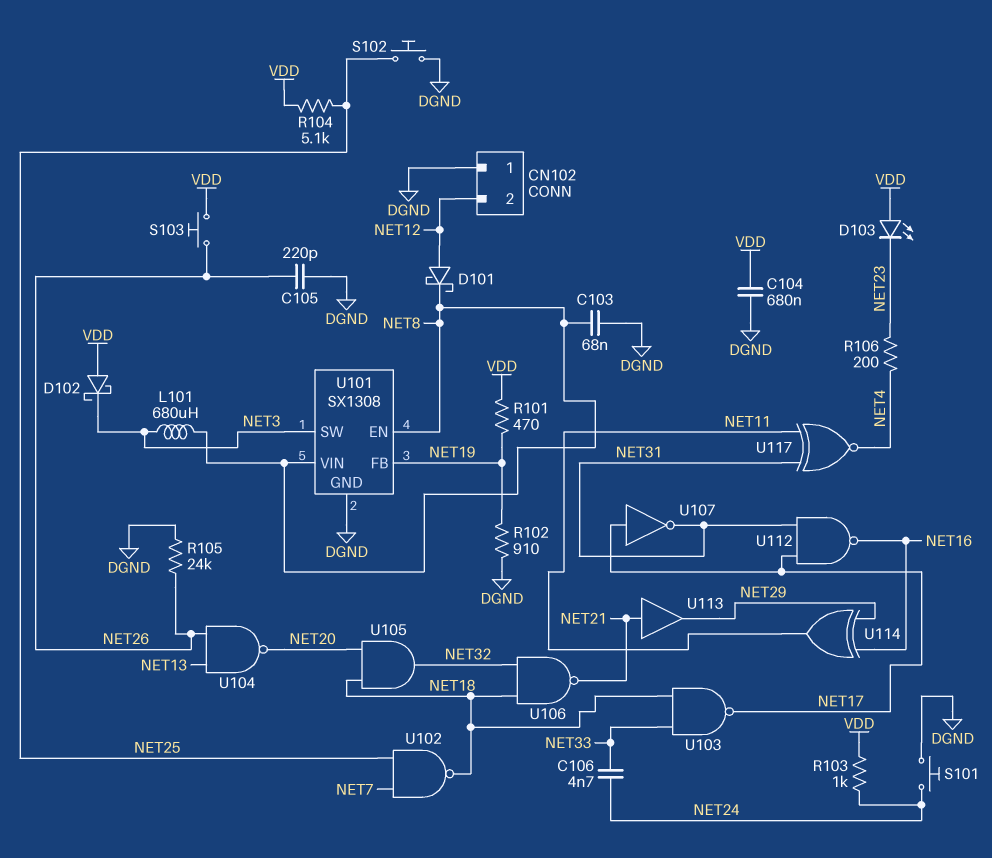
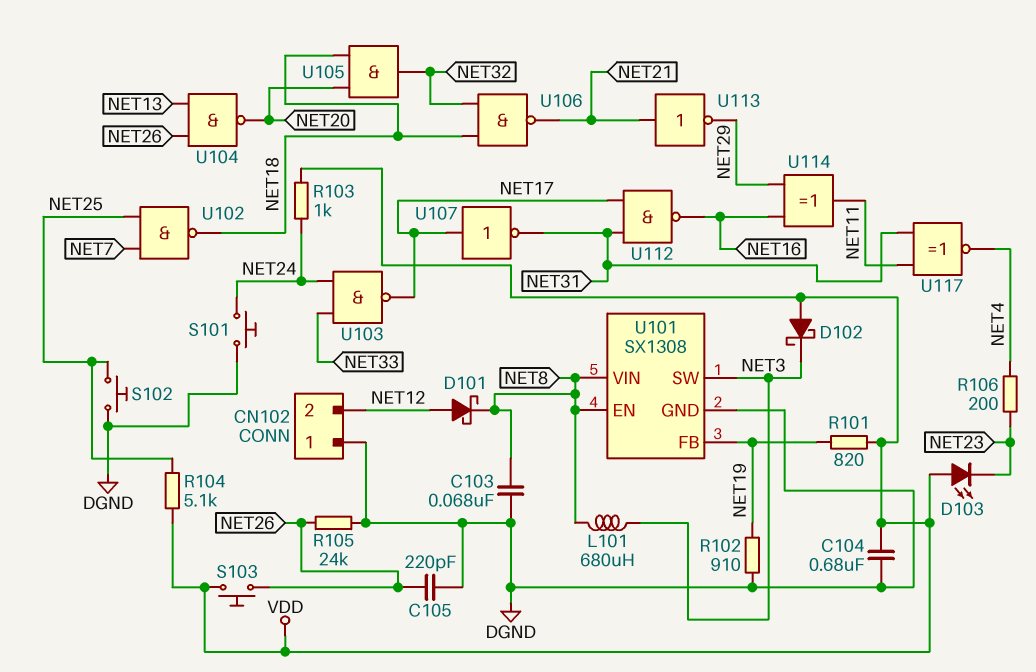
C106: 4.7nF (NET24, NET33) -> none
R101: 470 (NET19, VDD) -> 820 (NET19, VDD)
U103: NAND (in NET18, in NET33, out NET17) -> NAND (in NET24, in NET33, out NET17)
U113: buffer (in NET21, out NET29) -> NOT (in NET21, out NET29)

